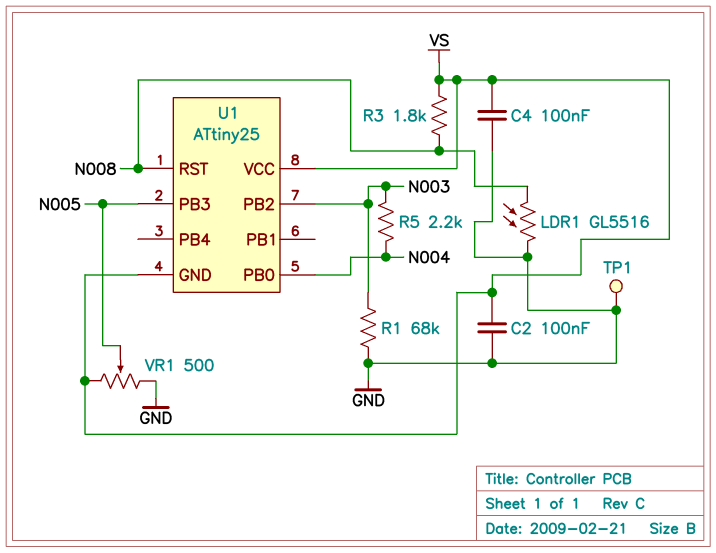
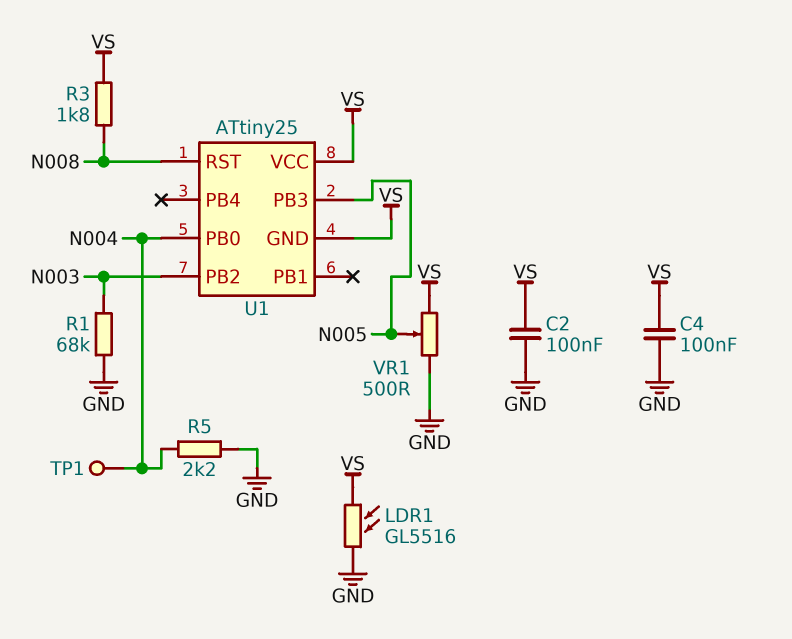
LDR1: GL5516 (GND, N008) -> GL5516 (GND, VS)
R5: 2.2k (N003, N004) -> 2.2k (GND, N004)
TP1: test point (GND) -> test point (N004)

